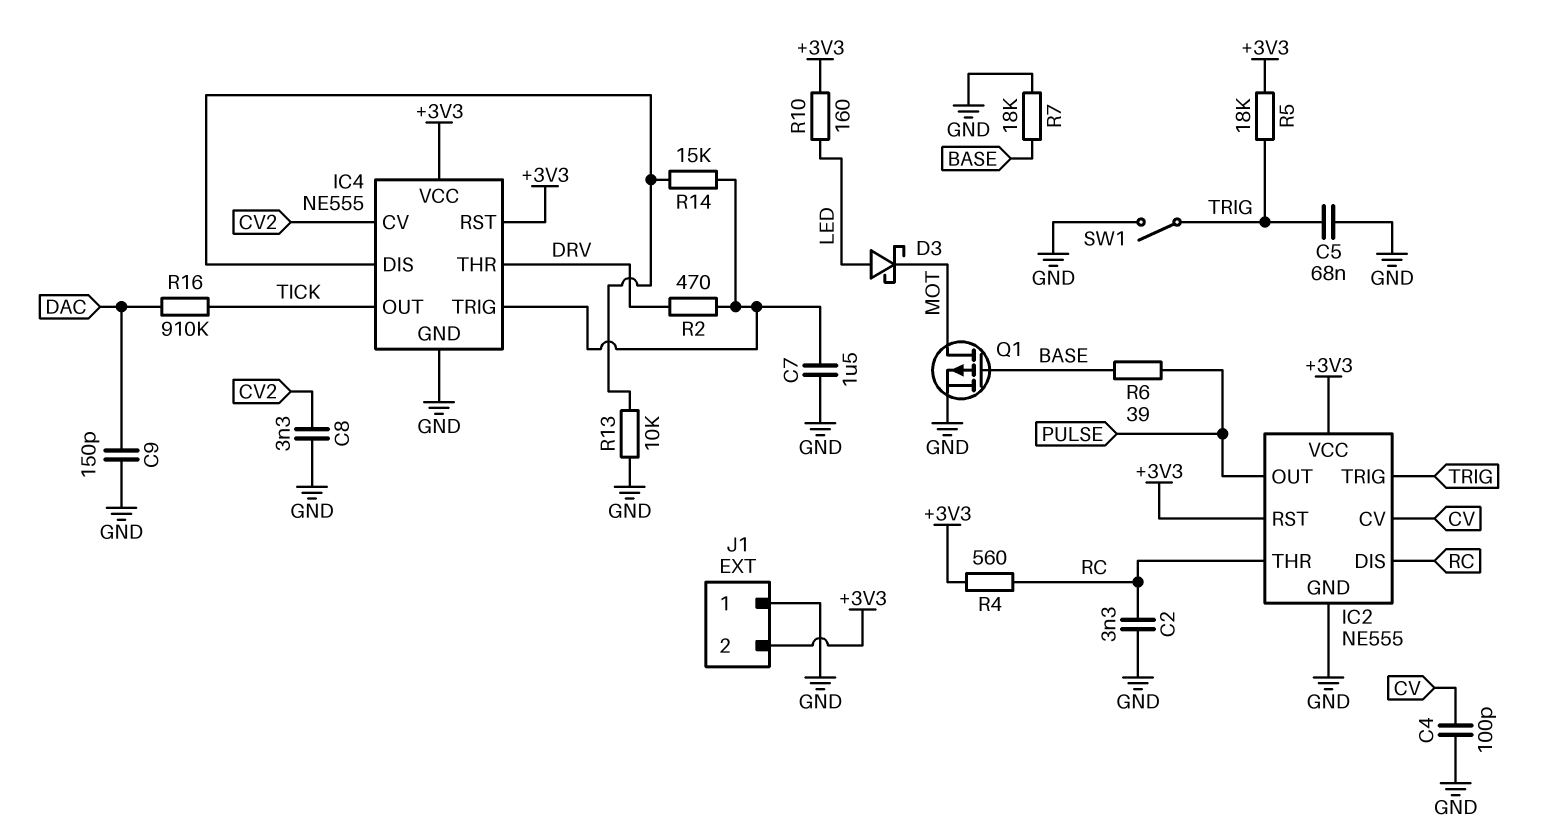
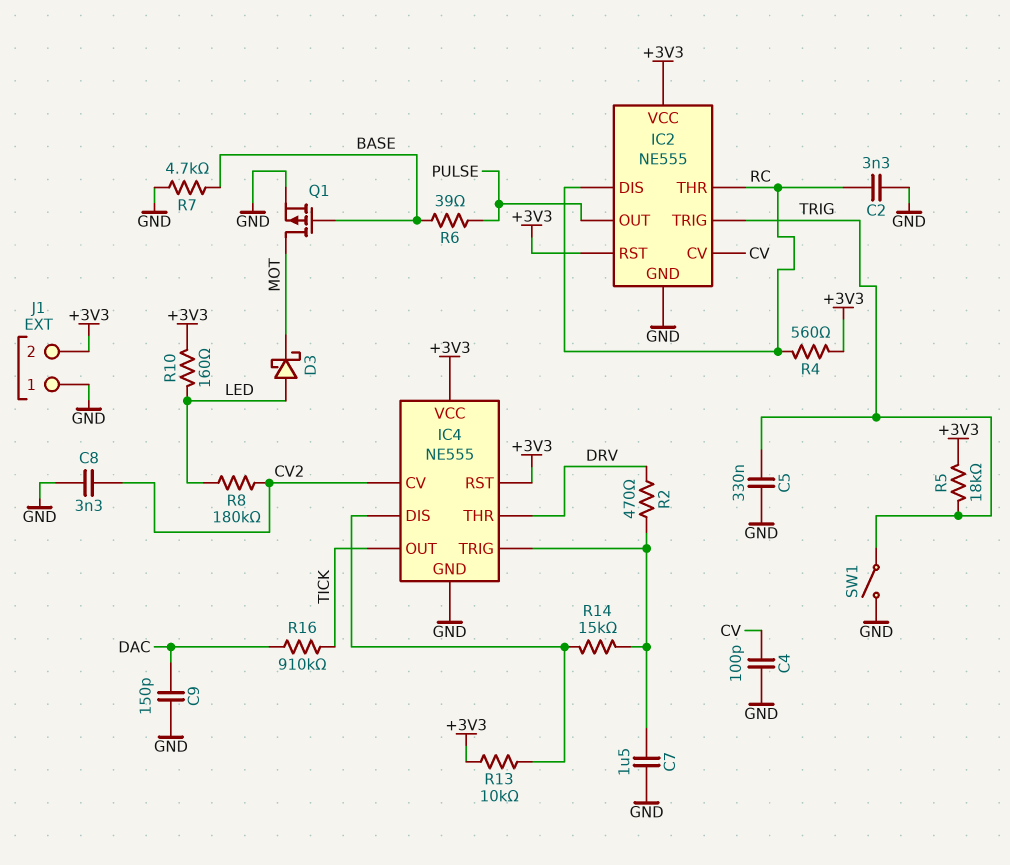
C5: 68nF (GND, TRIG) -> 330nF (GND, TRIG)
R7: 18k (BASE, GND) -> 4.7k (BASE, GND)
R8: none -> 180k (CV2, LED)
R13: 10k (GND, IC4/DIS) -> 10k (+3V3, IC4/DIS)

